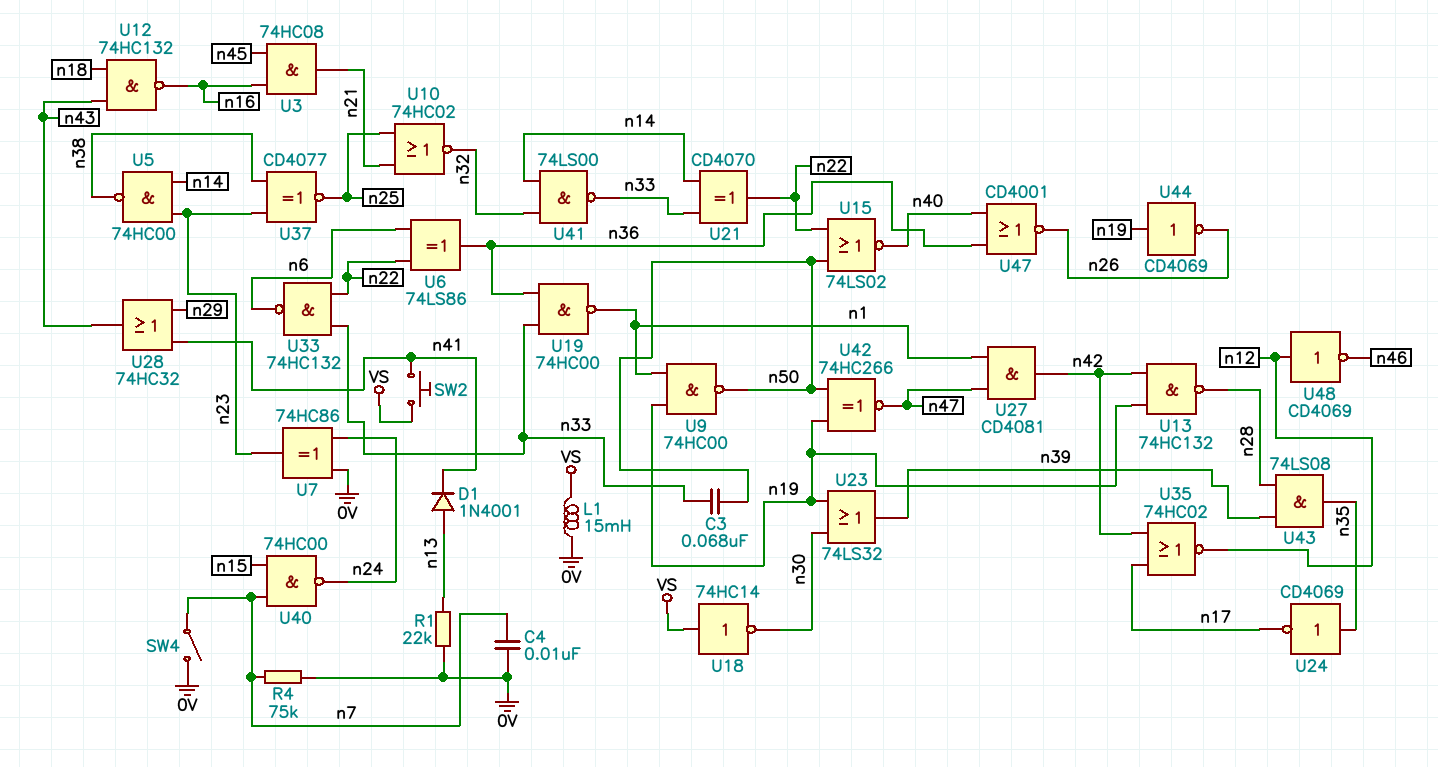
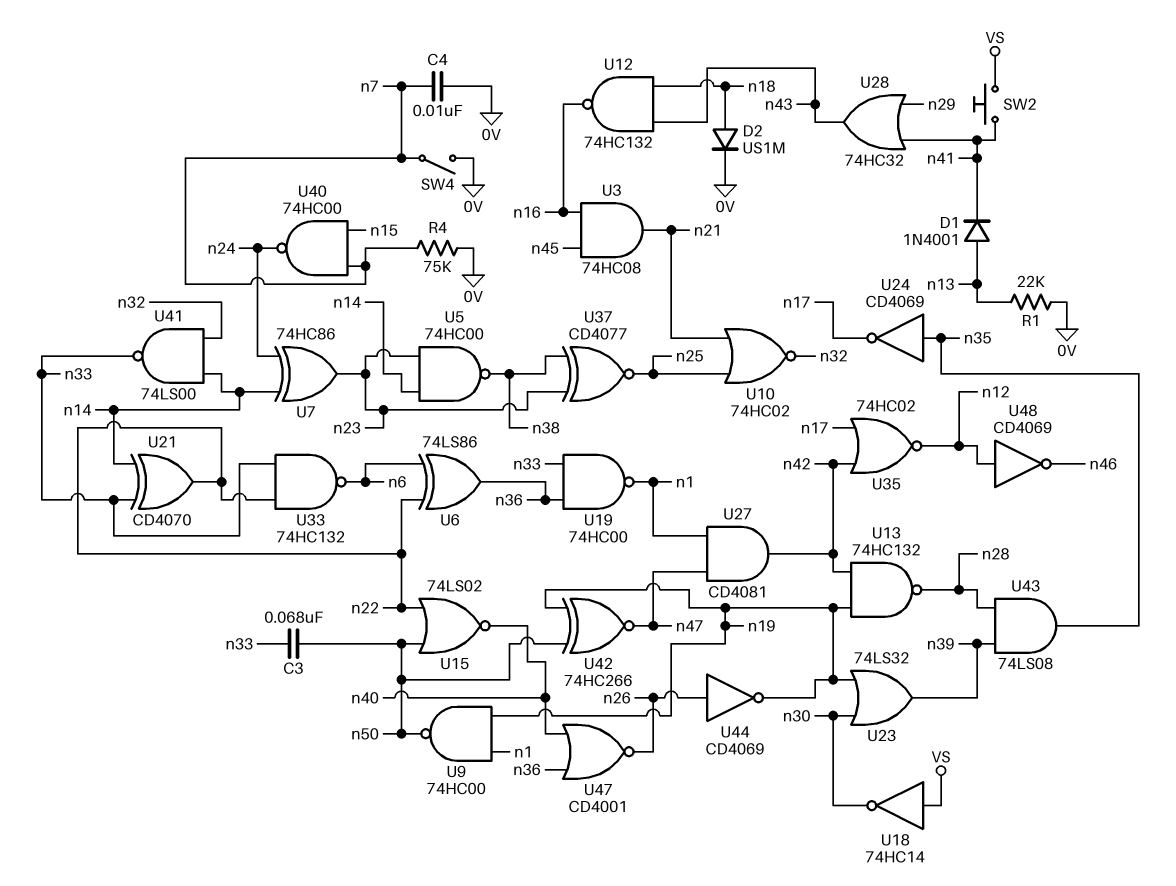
D2: none -> diode US1M (A n18, K 0V)
L1: 15mH (0V, VS) -> none
U7: XOR 74HC86 (in 0V, in n24, out n23) -> XOR 74HC86 (in n14, in n24, out n23)
U44: NOT CD4069 (in n19, out n26) -> NOT CD4069 (in n26, out n19)

